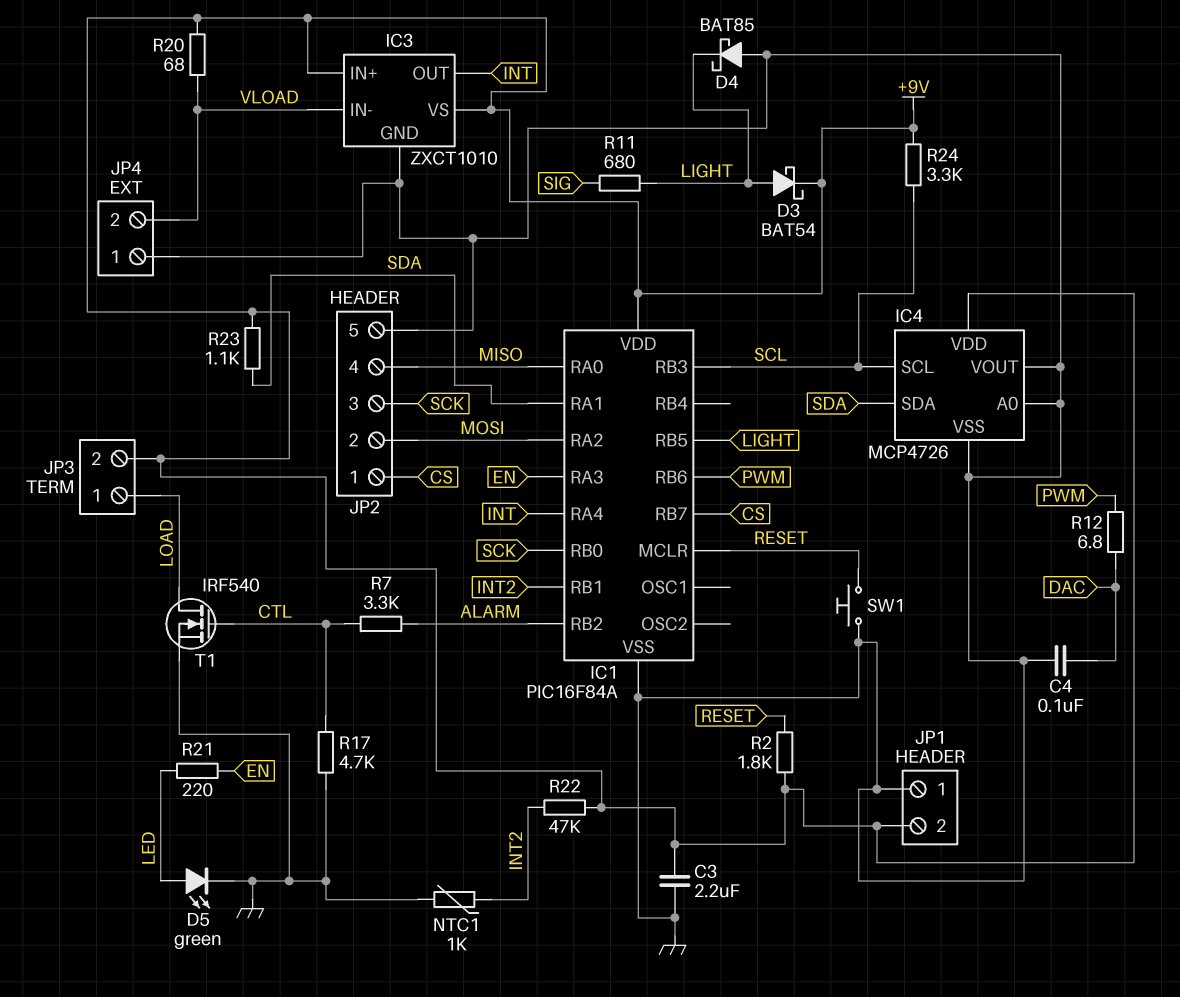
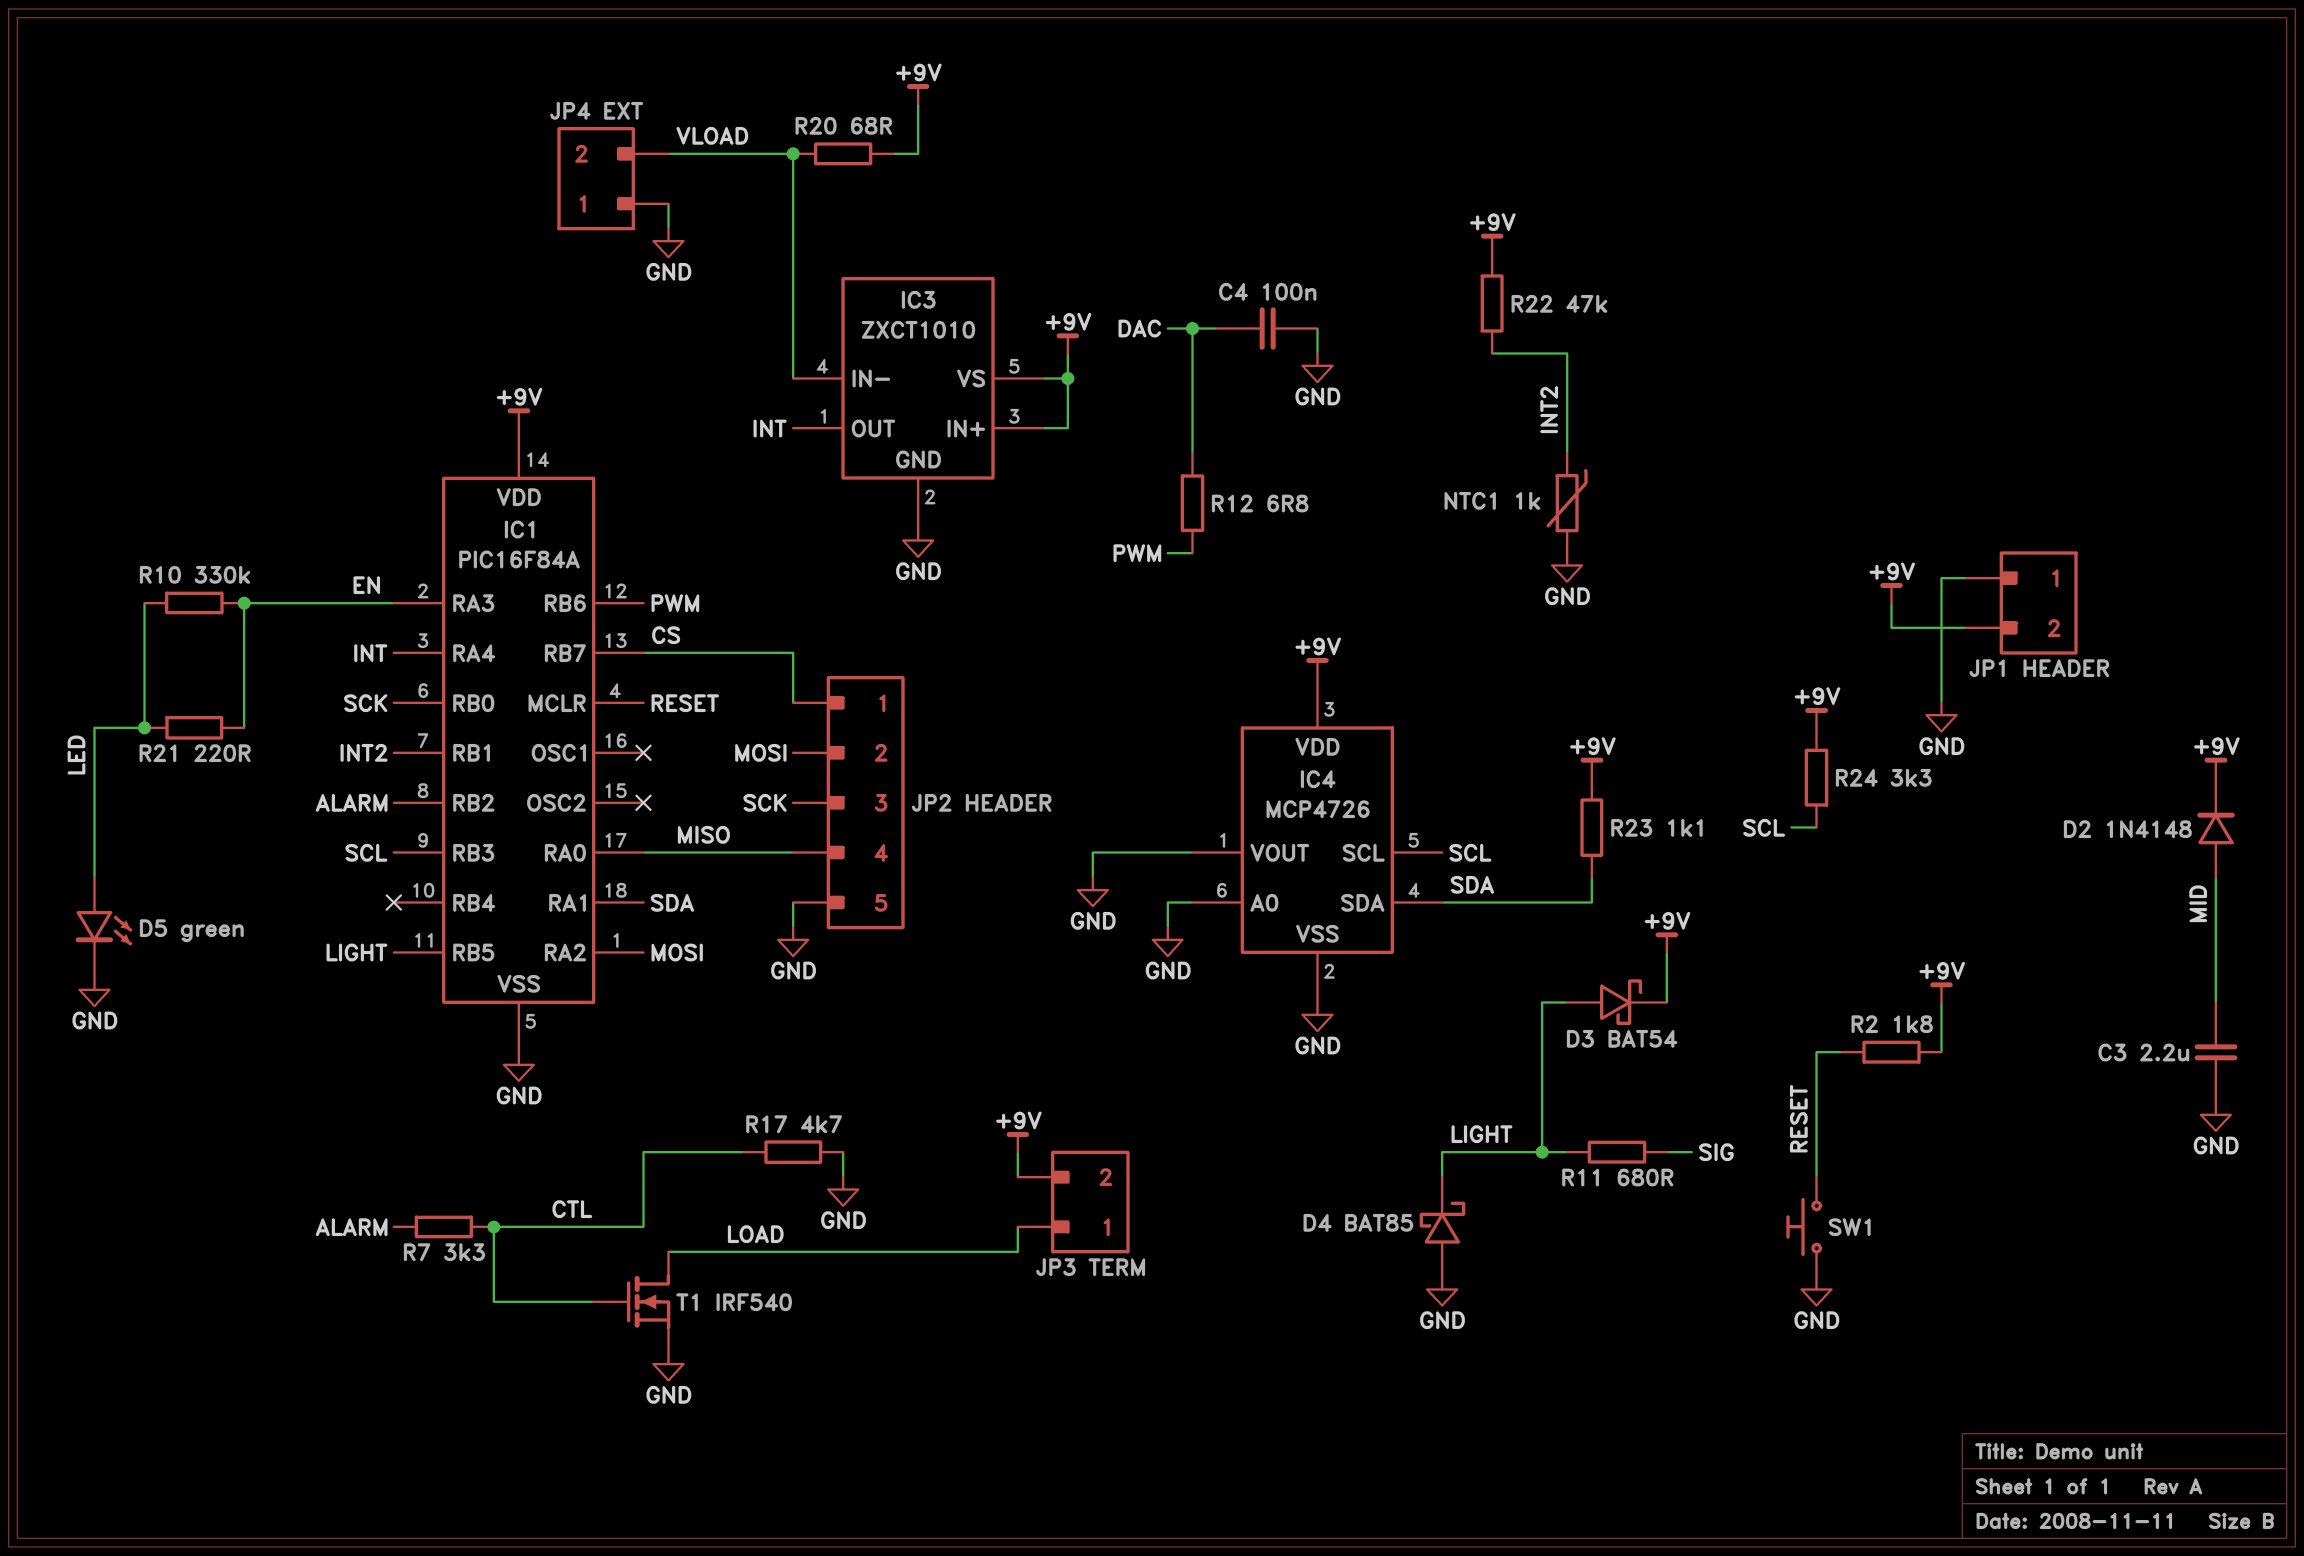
C3: 2.2uF (+9V, GND) -> 2.2uF (GND, MID)
D2: none -> diode 1N4148 (A MID, K +9V)
R10: none -> 330k (EN, LED)

